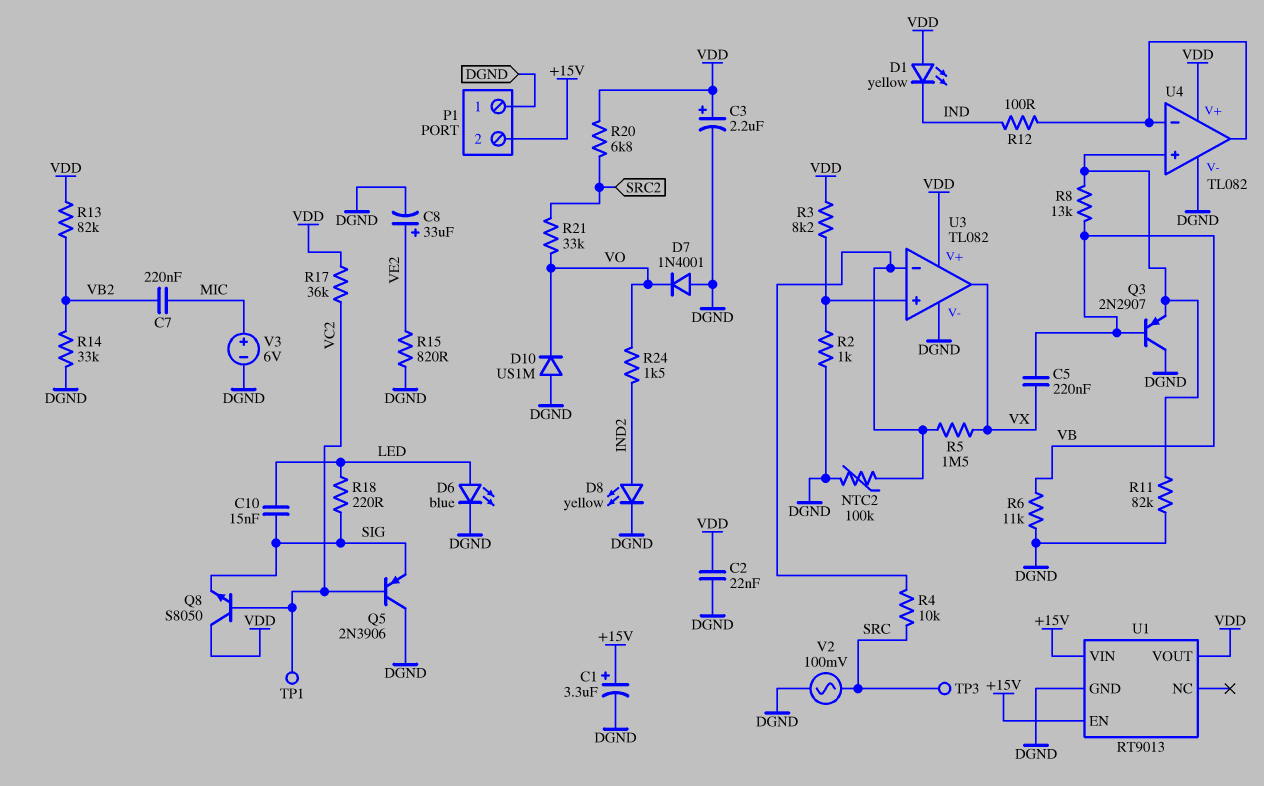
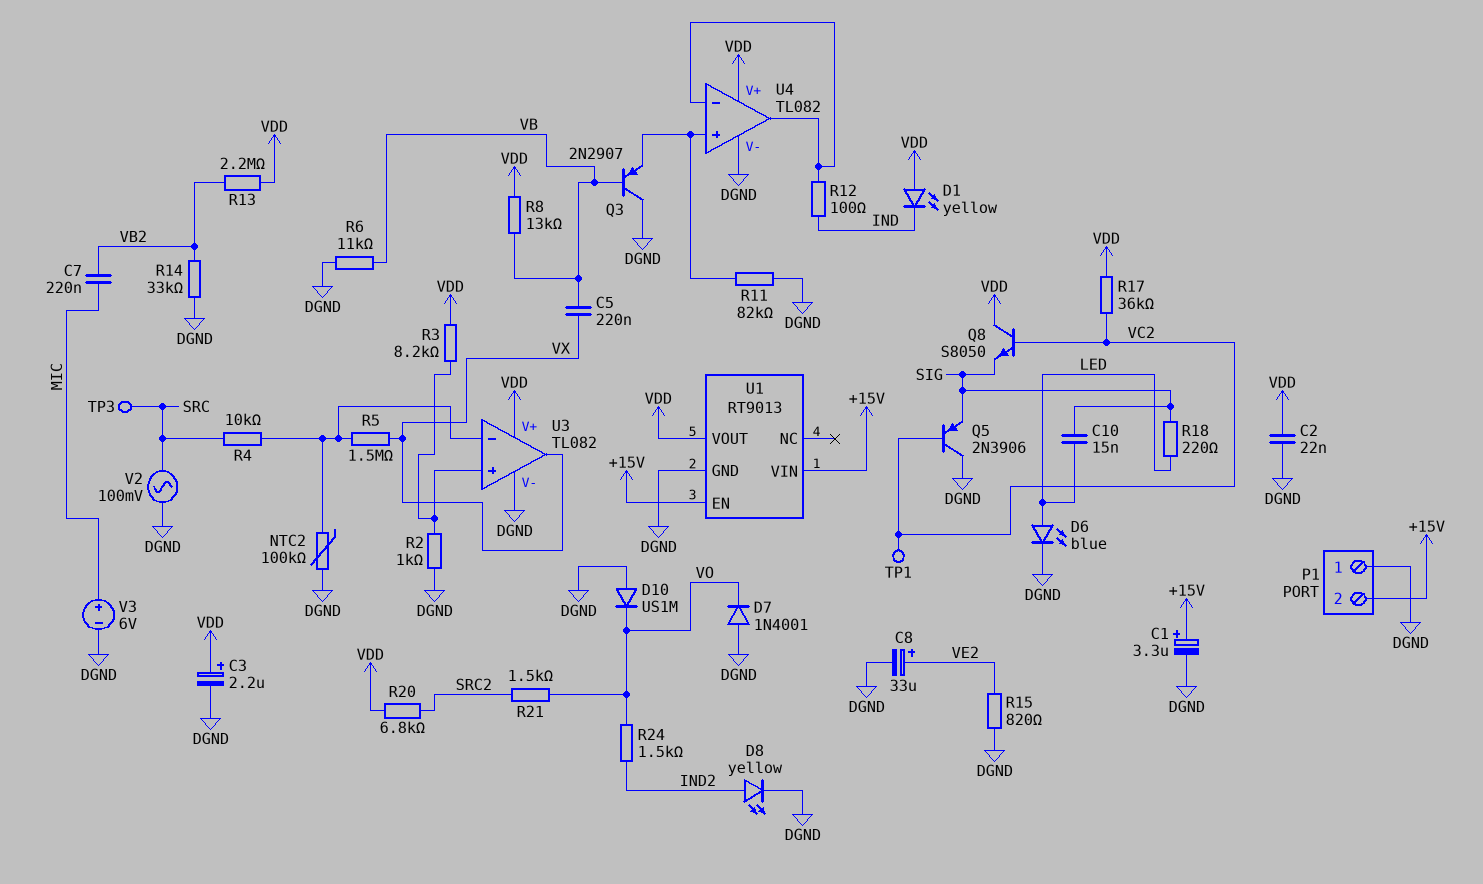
R8: 13k (U4/in+, VB) -> 13k (VB, VDD)
R13: 82k (VB2, VDD) -> 2.2M (VB2, VDD)
R21: 33k (SRC2, VO) -> 1.5k (SRC2, VO)

